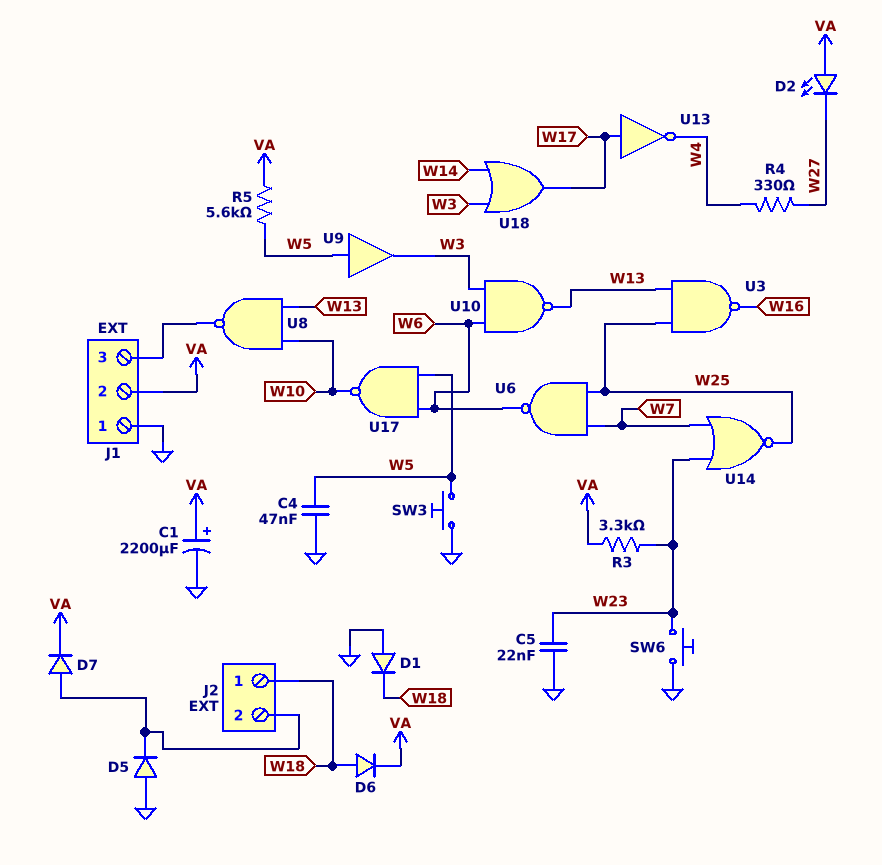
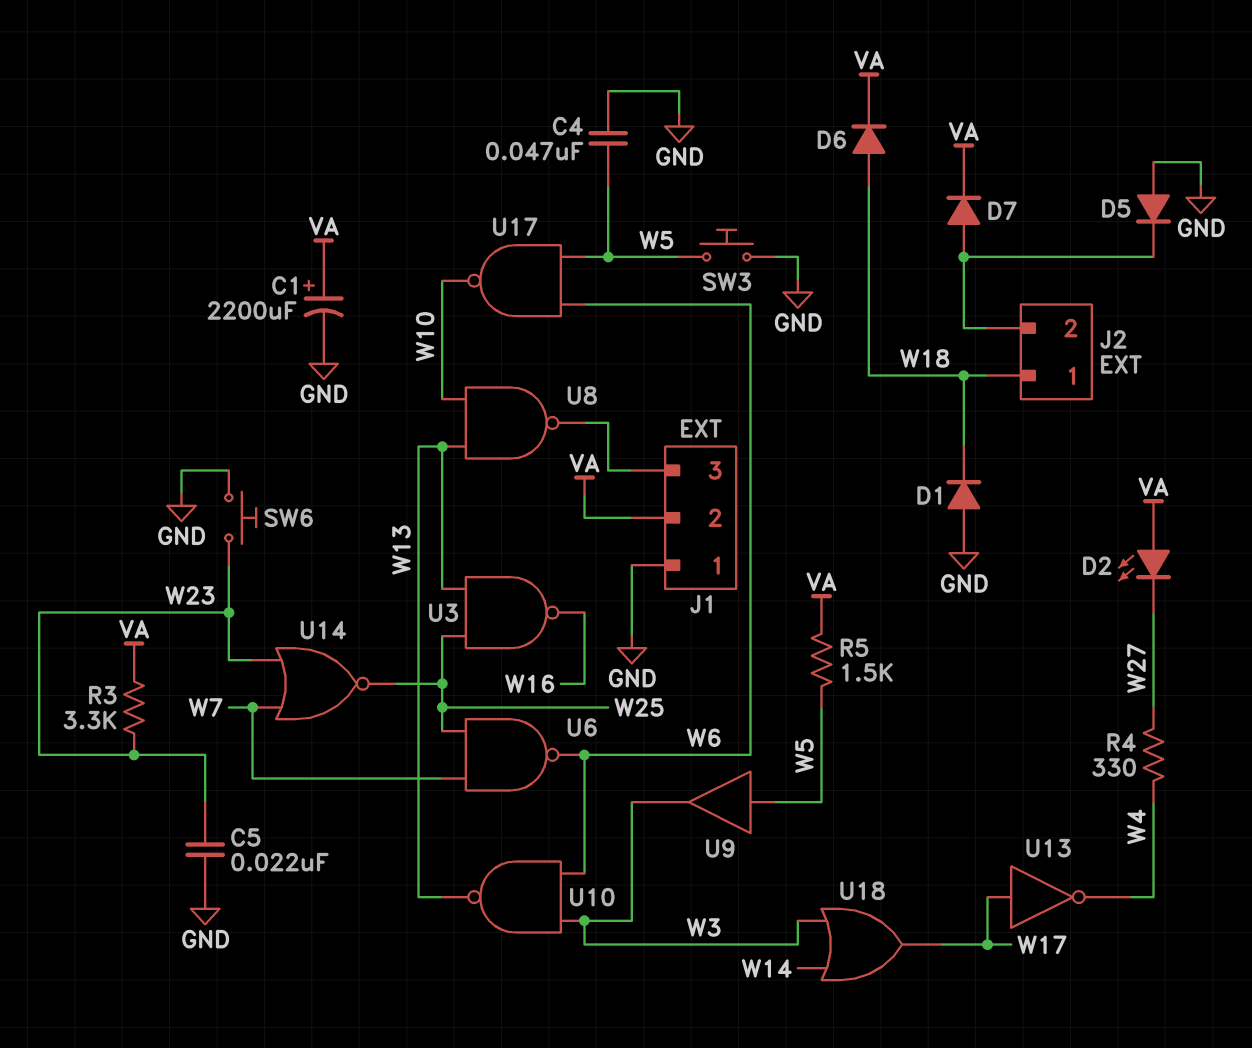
R5: 5.6k (VA, W5) -> 1.5k (VA, W5)

